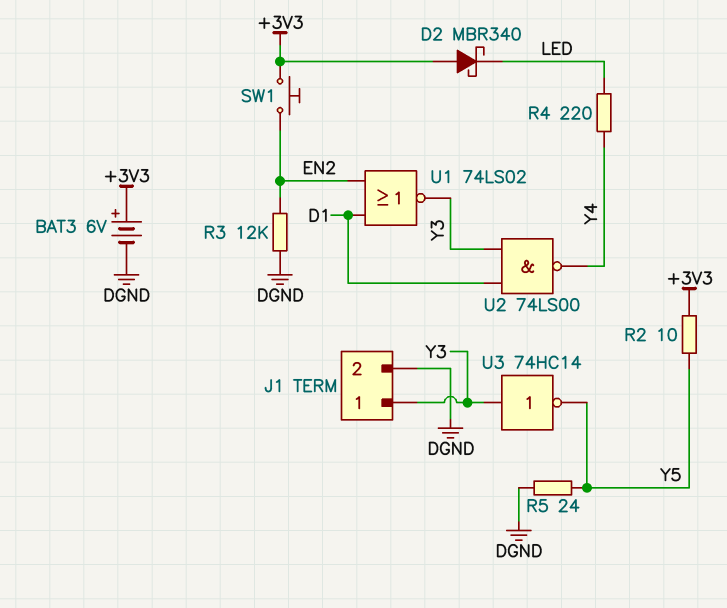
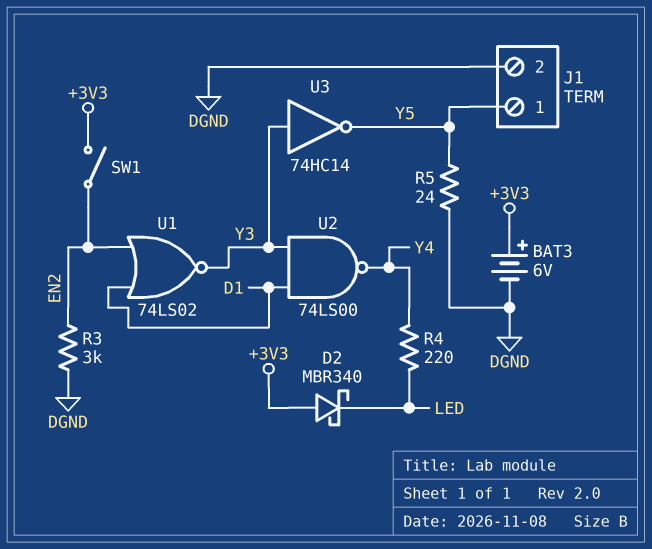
J1 pin 1: Y3 -> Y5
R2: 10 (+3V3, Y5) -> none
R3: 12k (DGND, EN2) -> 3k (DGND, EN2)
SW1: button (+3V3, EN2) -> switch (+3V3, EN2)

